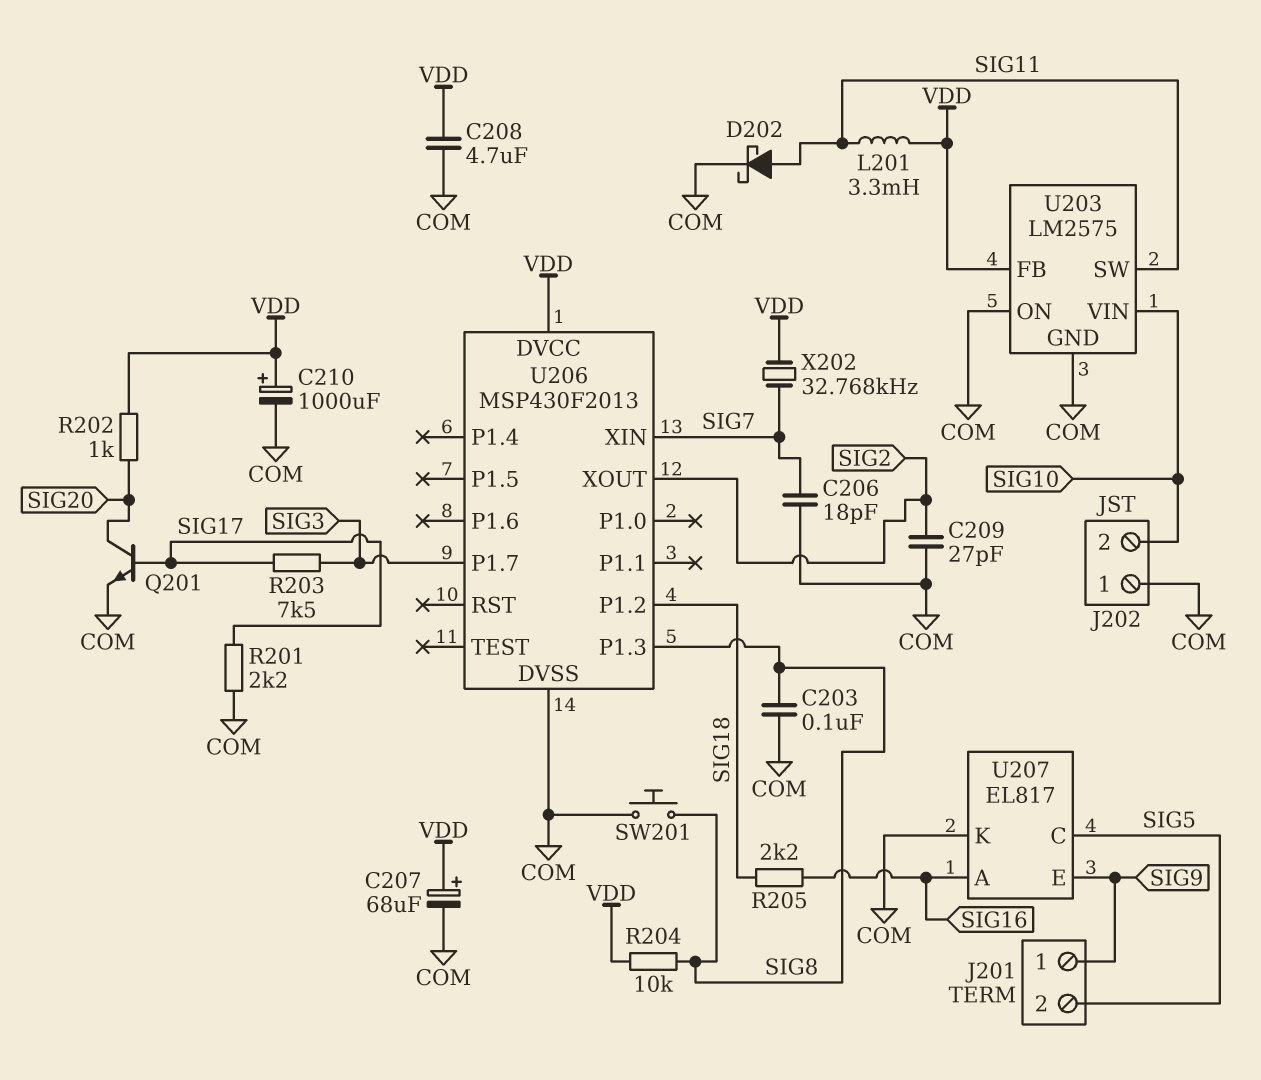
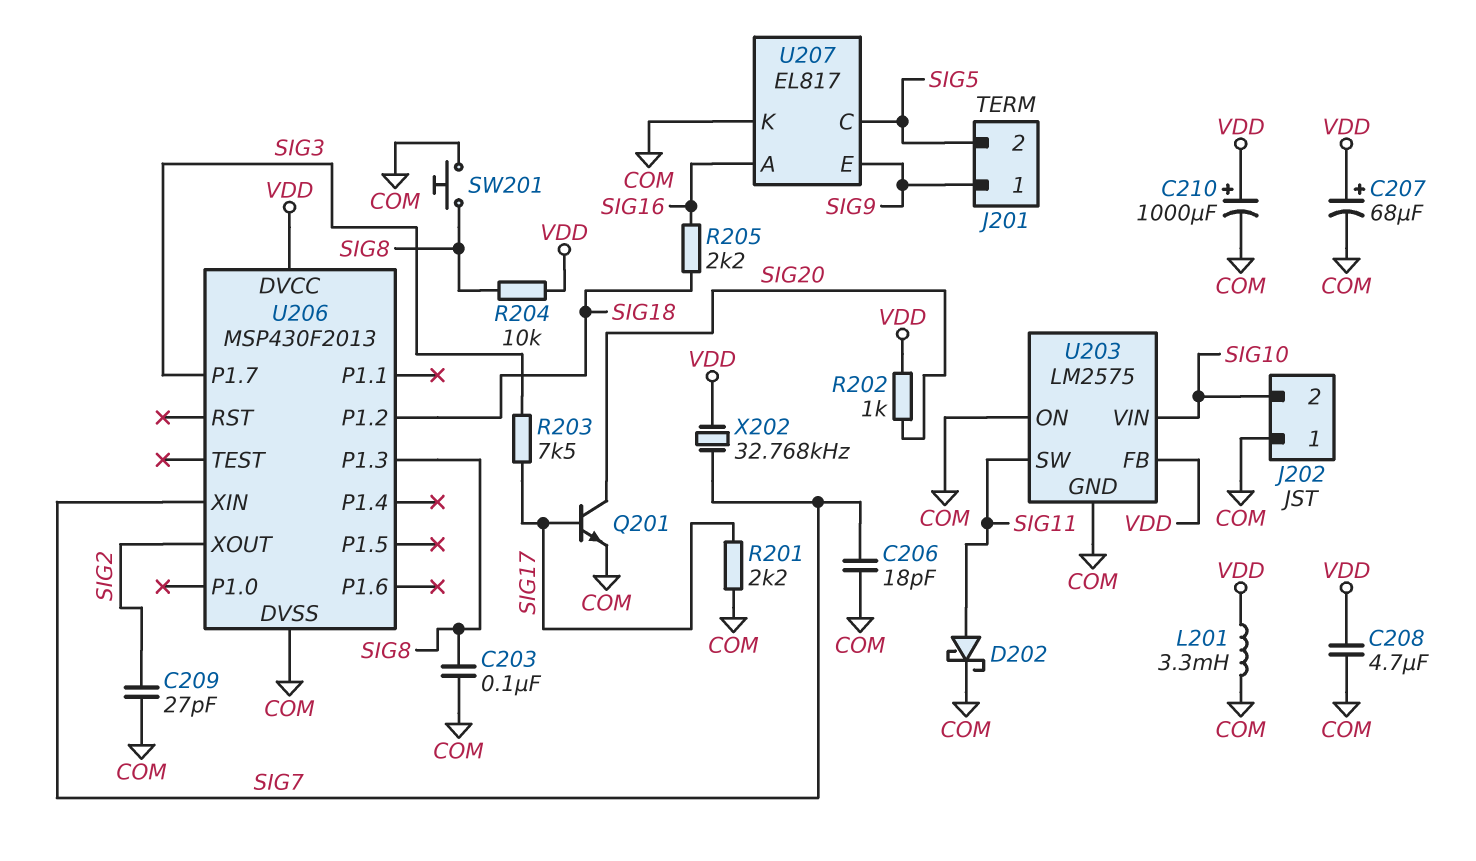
L201: 3.3mH (SIG11, VDD) -> 3.3mH (COM, VDD)

